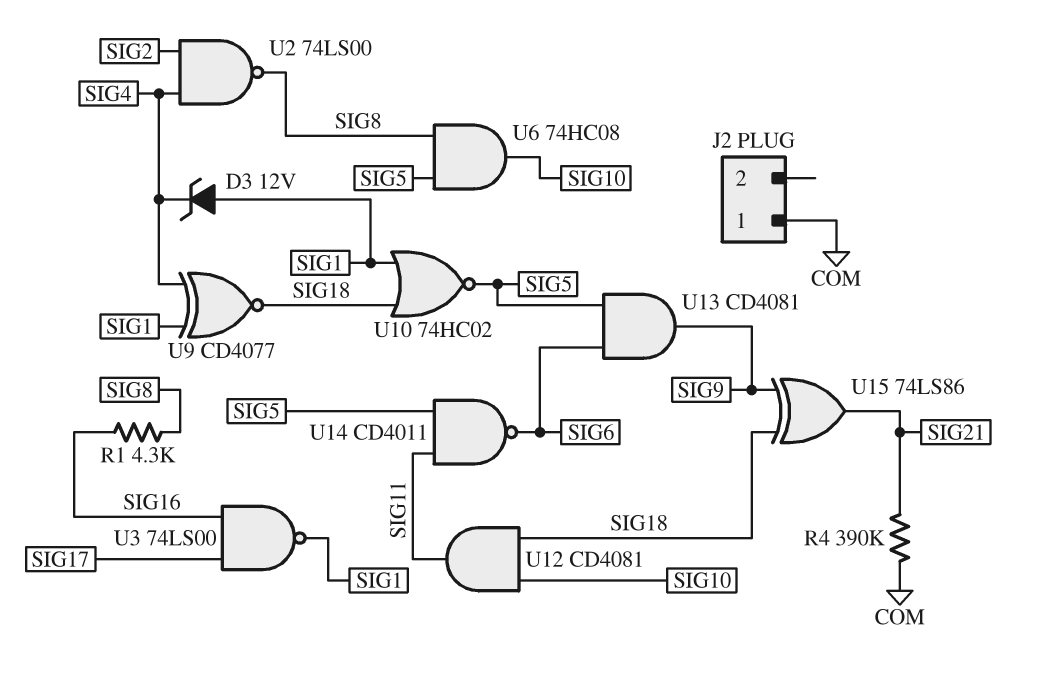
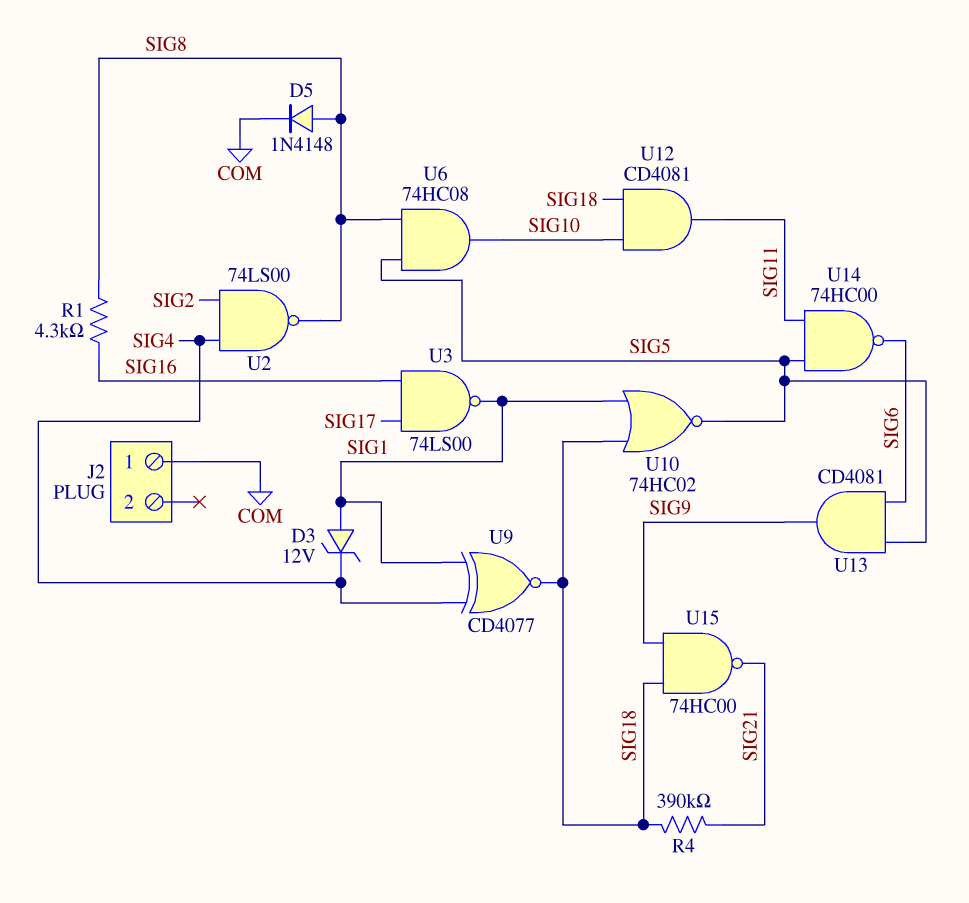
D5: none -> diode 1N4148 (A SIG8, K COM)
R4: 390k (COM, SIG21) -> 390k (SIG18, SIG21)
U14: NAND CD4011 (in SIG5, in SIG11, out SIG6) -> NAND 74HC00 (in SIG5, in SIG11, out SIG6)
U15: XOR 74LS86 (in SIG9, in SIG18, out SIG21) -> NAND 74HC00 (in SIG9, in SIG18, out SIG21)

